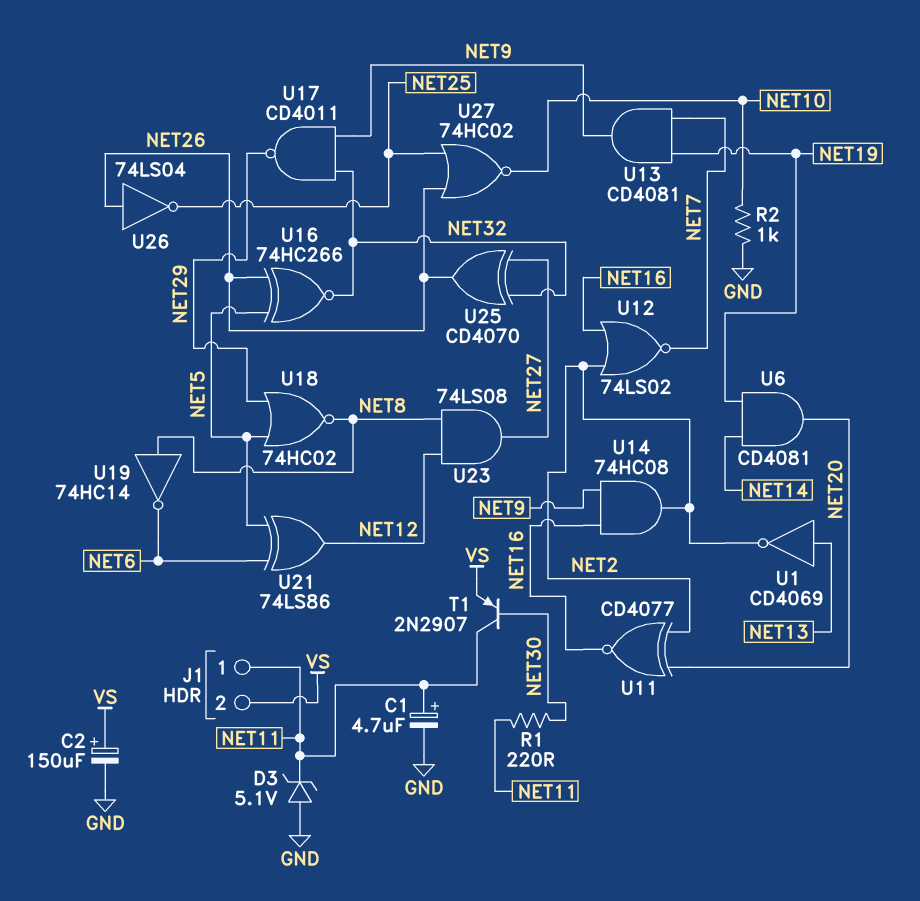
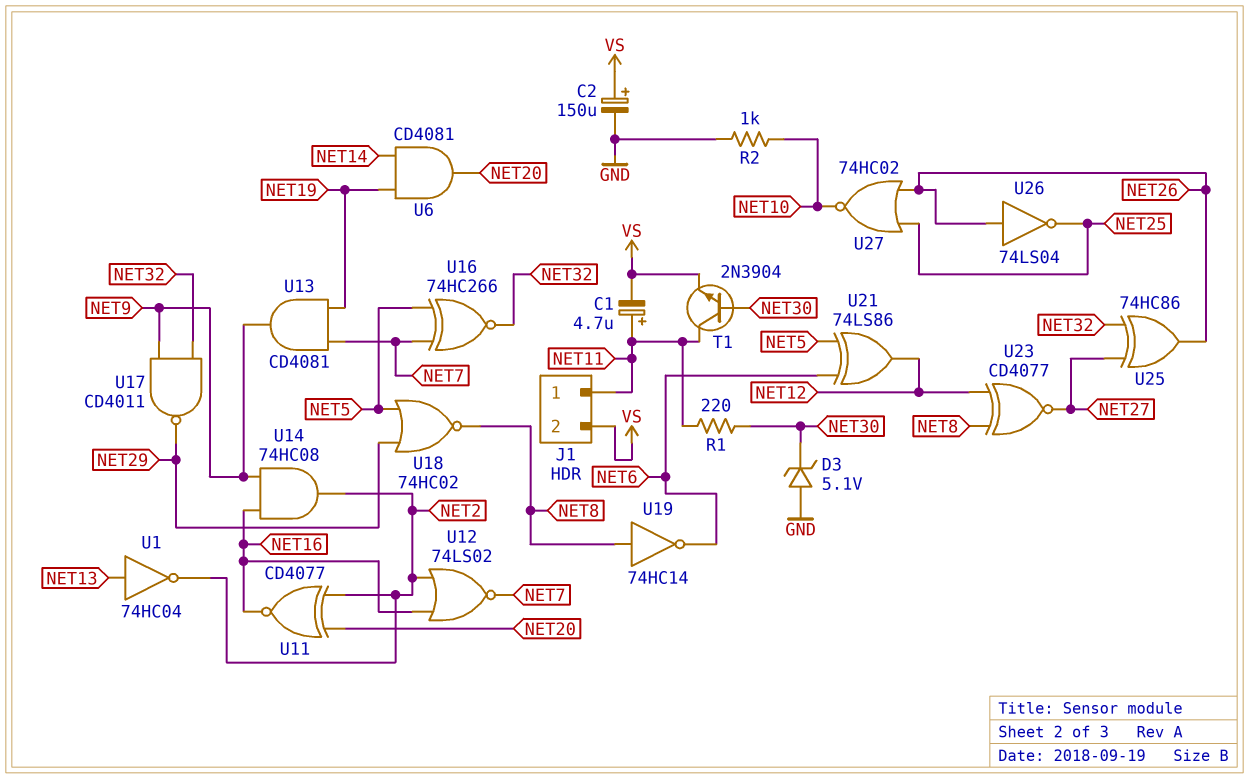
C1: 4.7uF (plus NET11, minus GND) -> 4.7uF (plus NET11, minus VS)
D3: zener 5.1V (A GND, K NET11) -> zener 5.1V (A GND, K NET30)
T1: PNP 2N2907 (B NET30, C NET11, E VS) -> NPN 2N3904 (B NET30, C NET11, E VS)
U1: NOT CD4069 (in NET13, out NET2) -> NOT 74HC04 (in NET13, out NET2)
U16: XNOR 74HC266 (in NET5, in NET26, out NET32) -> XNOR 74HC266 (in NET5, in NET7, out NET32)
U23: AND 74LS08 (in NET8, in NET12, out NET27) -> XNOR CD4077 (in NET8, in NET12, out NET27)
U25: XOR CD4070 (in NET27, in NET32, out NET26) -> XOR 74HC86 (in NET27, in NET32, out NET26)

